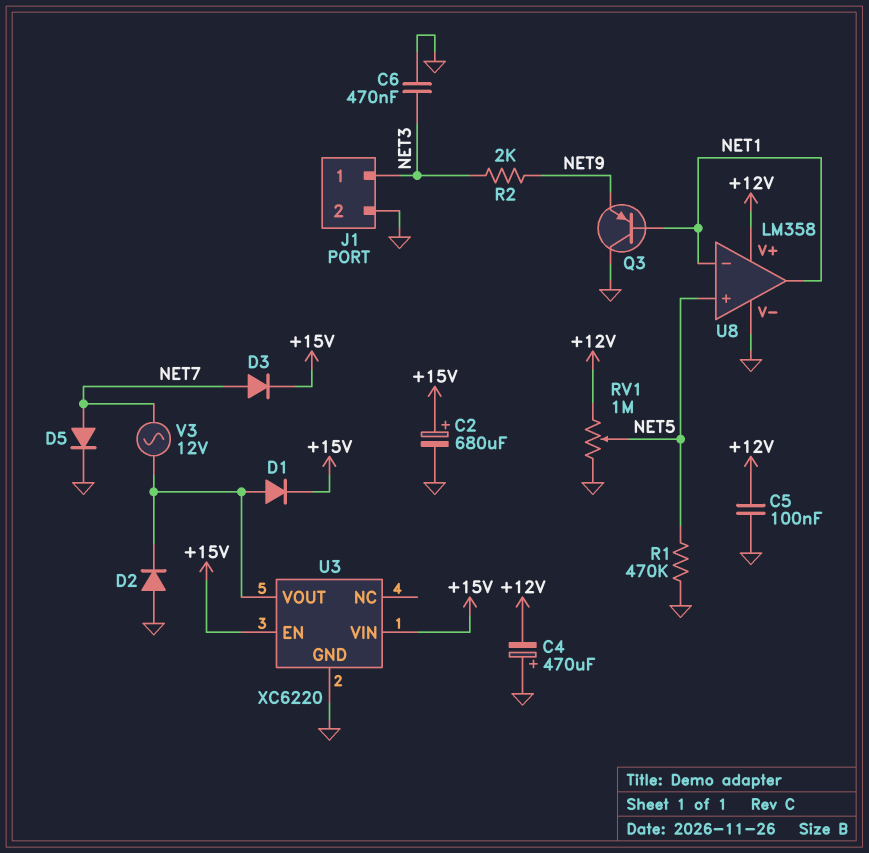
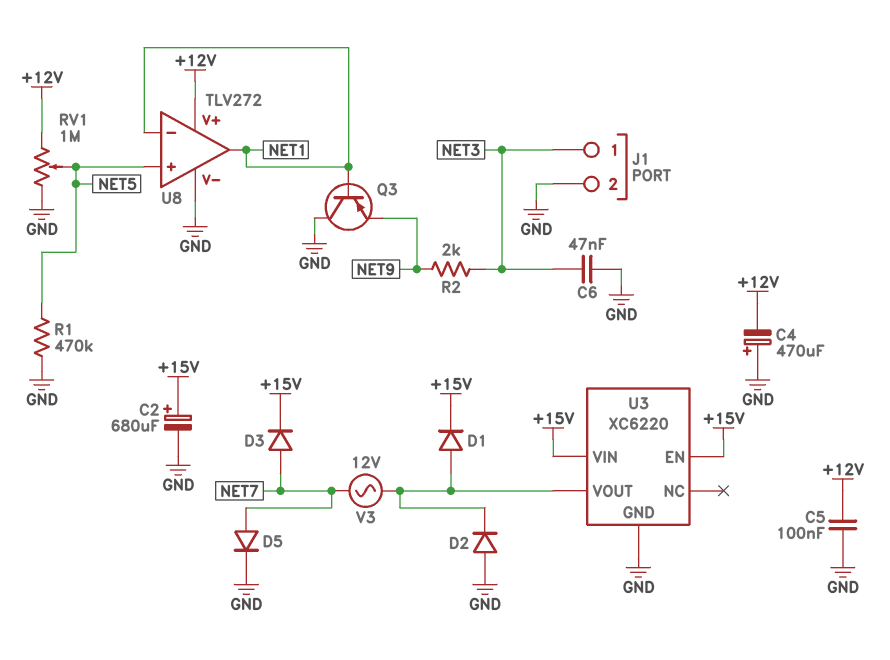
C6: 470nF (GND, NET3) -> 47nF (GND, NET3)
U8: LM358 -> TLV272

